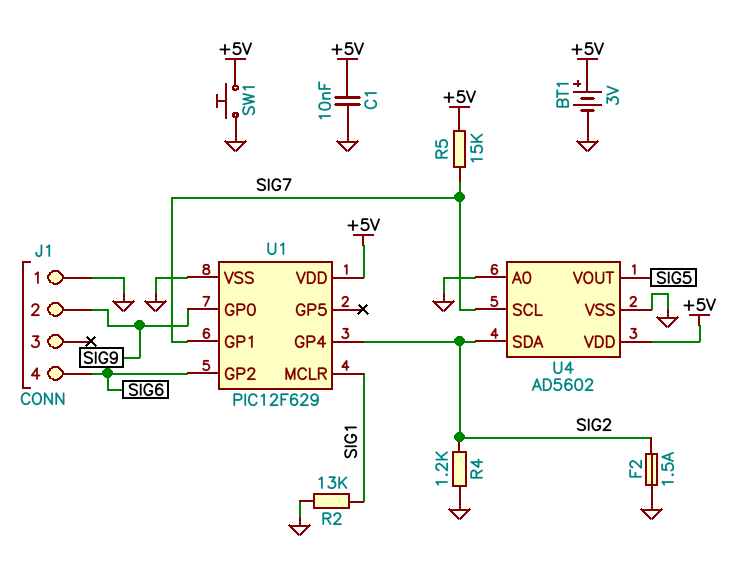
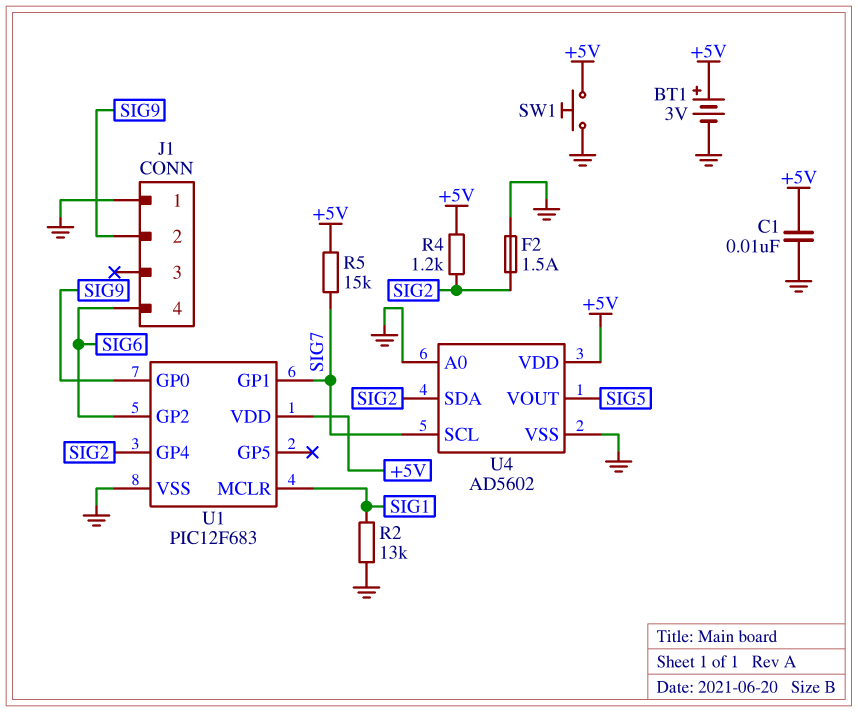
R4: 1.2k (GND, SIG2) -> 1.2k (+5V, SIG2)
U1: PIC12F629 -> PIC12F683

